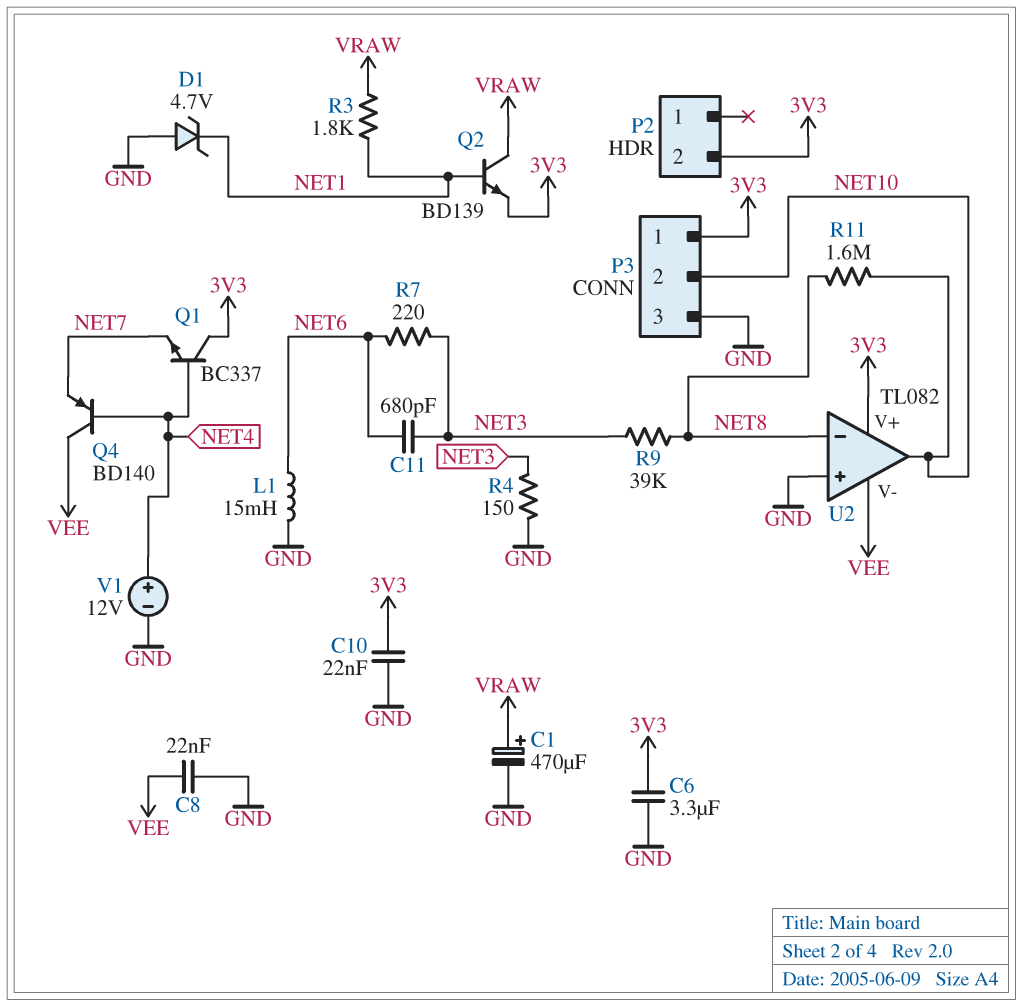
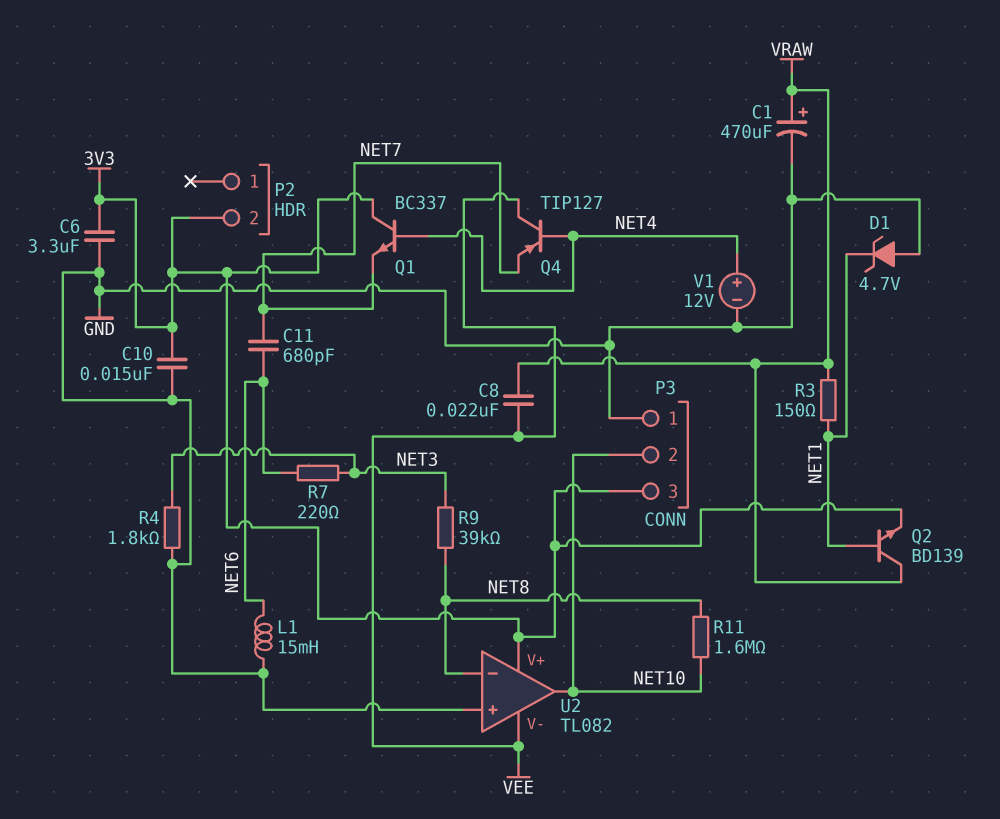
C8: 22nF (GND, VEE) -> 22nF (VEE, VRAW)
C10: 22nF (3V3, GND) -> 15nF (3V3, GND)
C11: 680pF (NET3, NET6) -> 680pF (NET6, NET7)
P3 pin 1: 3V3 -> GND
P3 pin 3: GND -> 3V3
Q4: PNP BD140 (B NET4, C VEE, E NET7) -> PNP TIP127 (B NET4, C VEE, E NET7)
R3: 1.8k (NET1, VRAW) -> 150 (NET1, VRAW)
R4: 150 (GND, NET3) -> 1.8k (GND, NET3)

